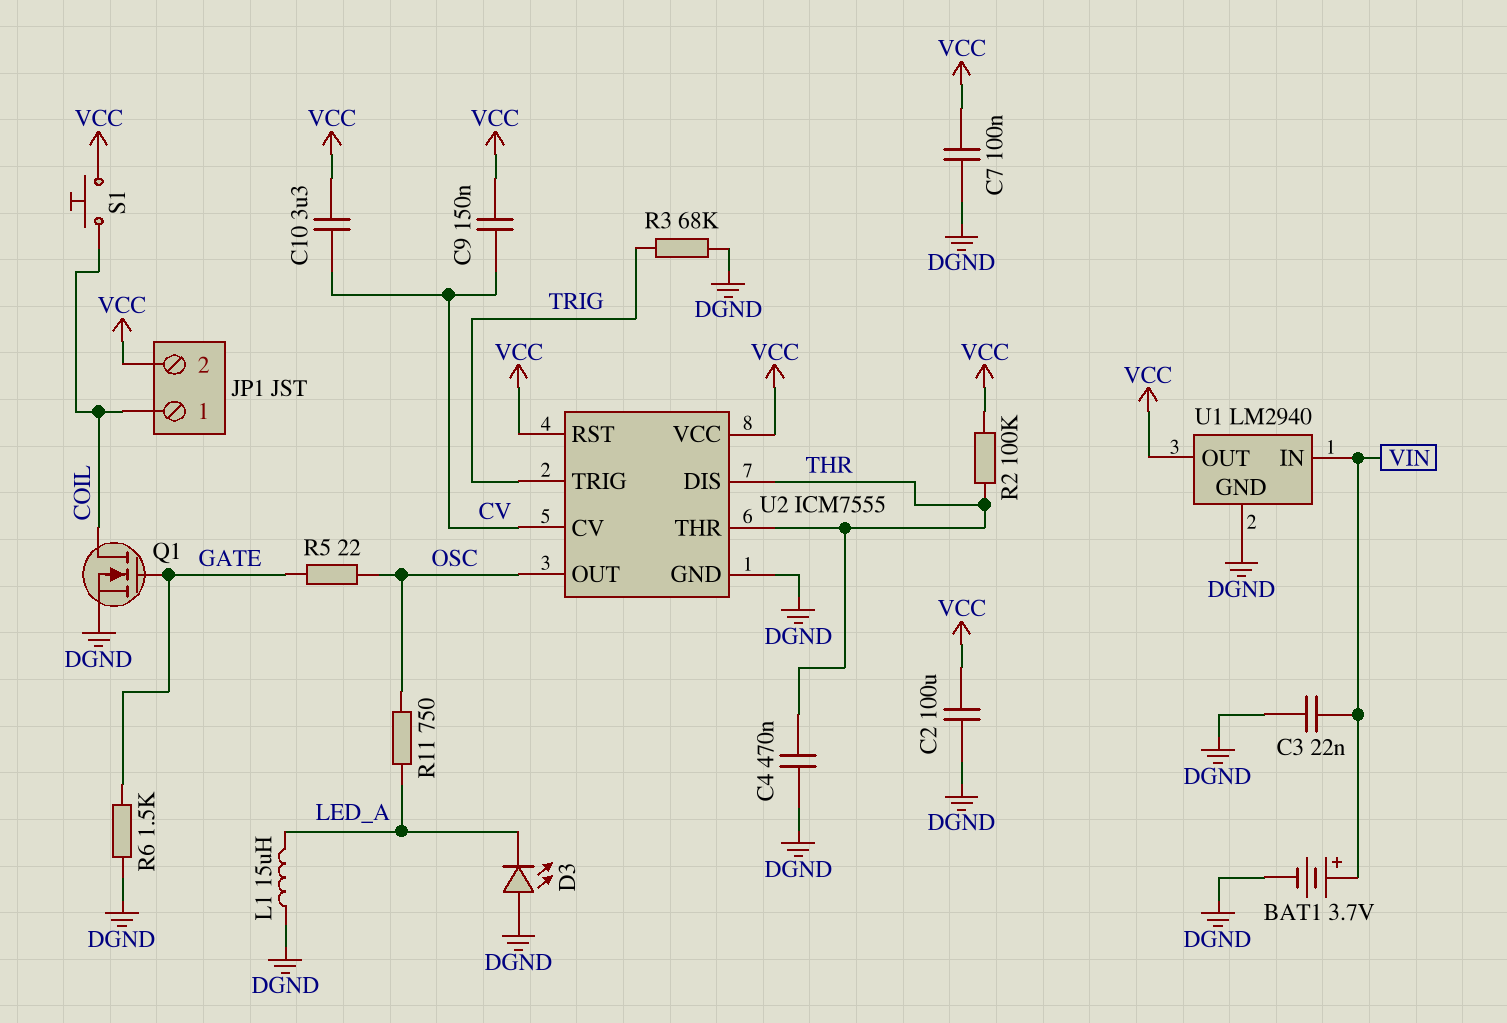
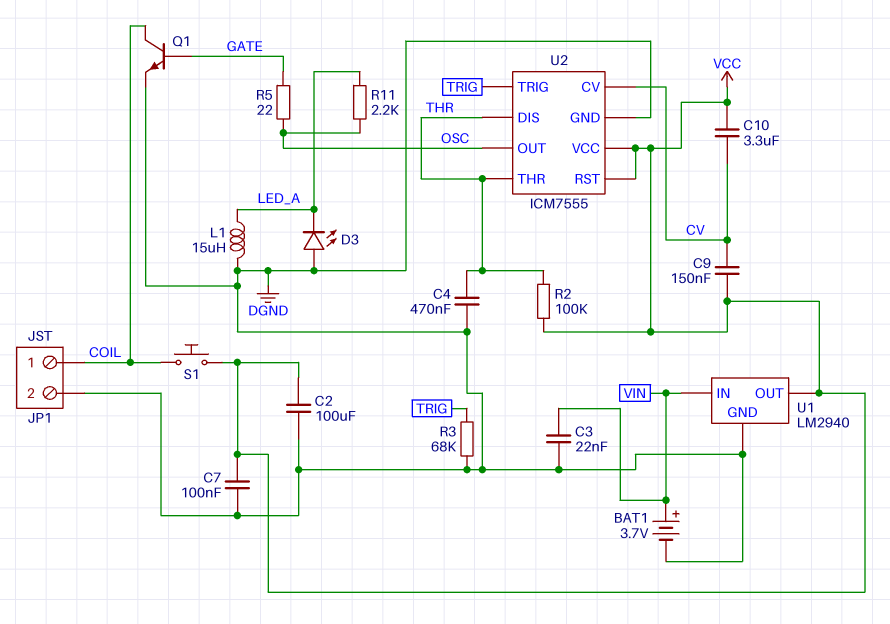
JP1 pin 2: VCC -> DGND
Q1: NMOS (G GATE, D COIL, S DGND) -> NPN (B GATE, C COIL, E DGND)
R6: 1.5k (DGND, GATE) -> none
R11: 750 (LED_A, OSC) -> 2.2k (LED_A, OSC)

